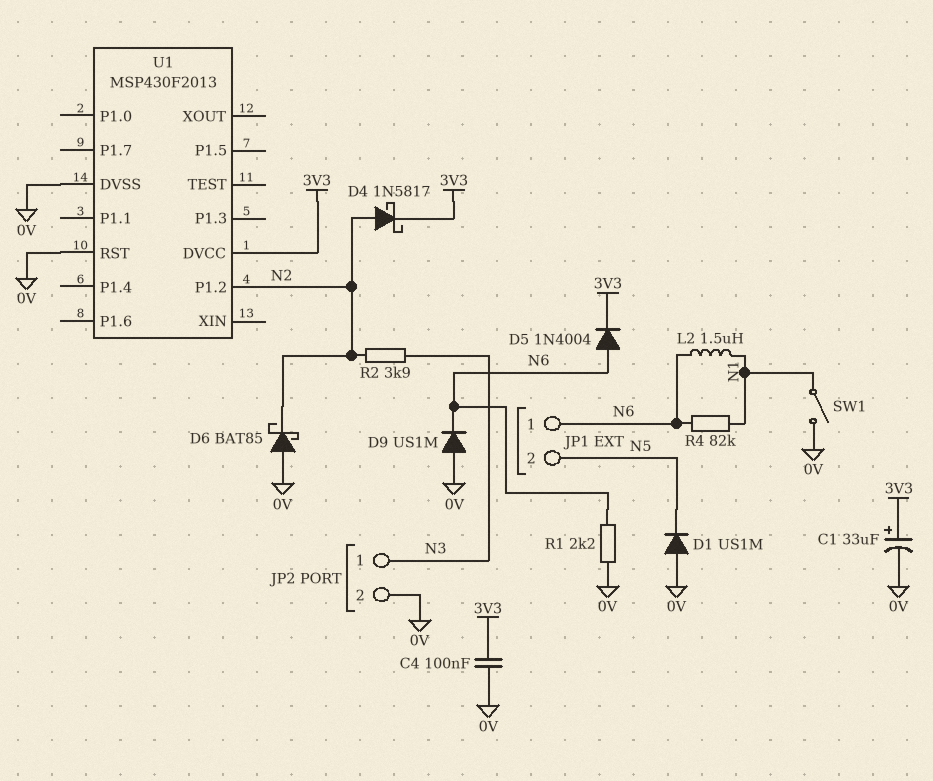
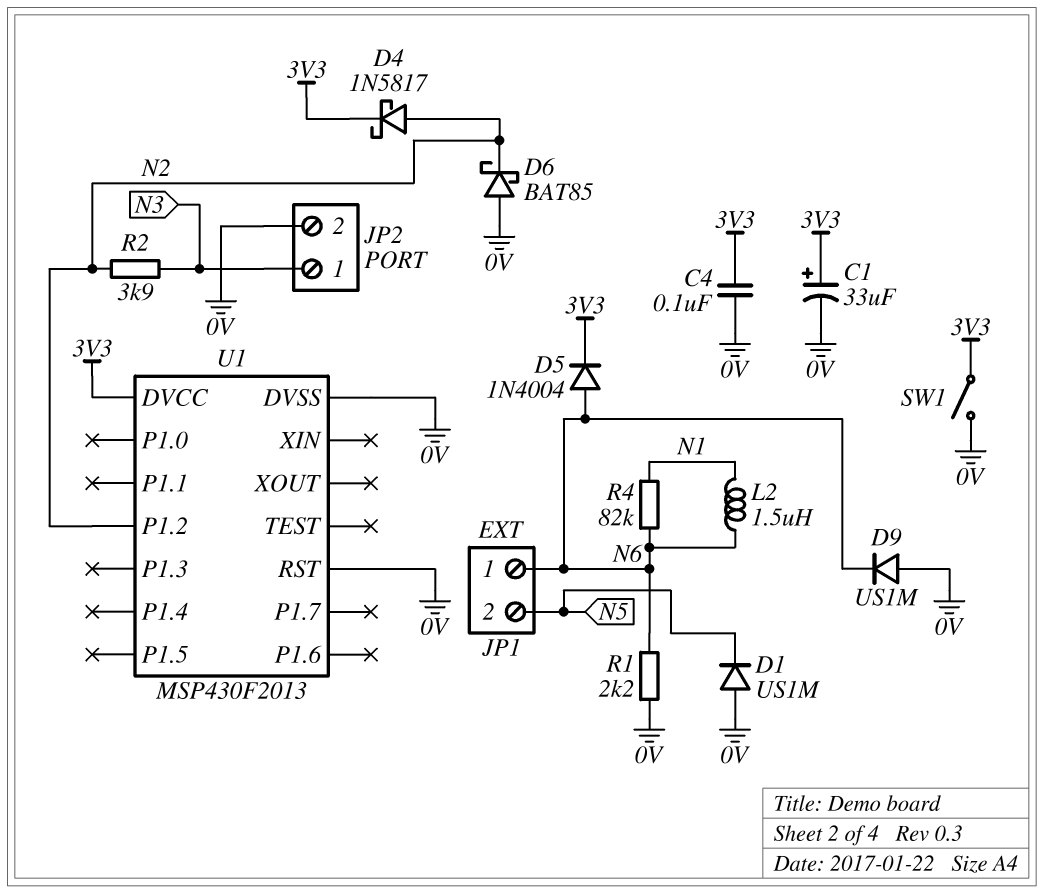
SW1: switch (0V, N1) -> switch (0V, 3V3)

